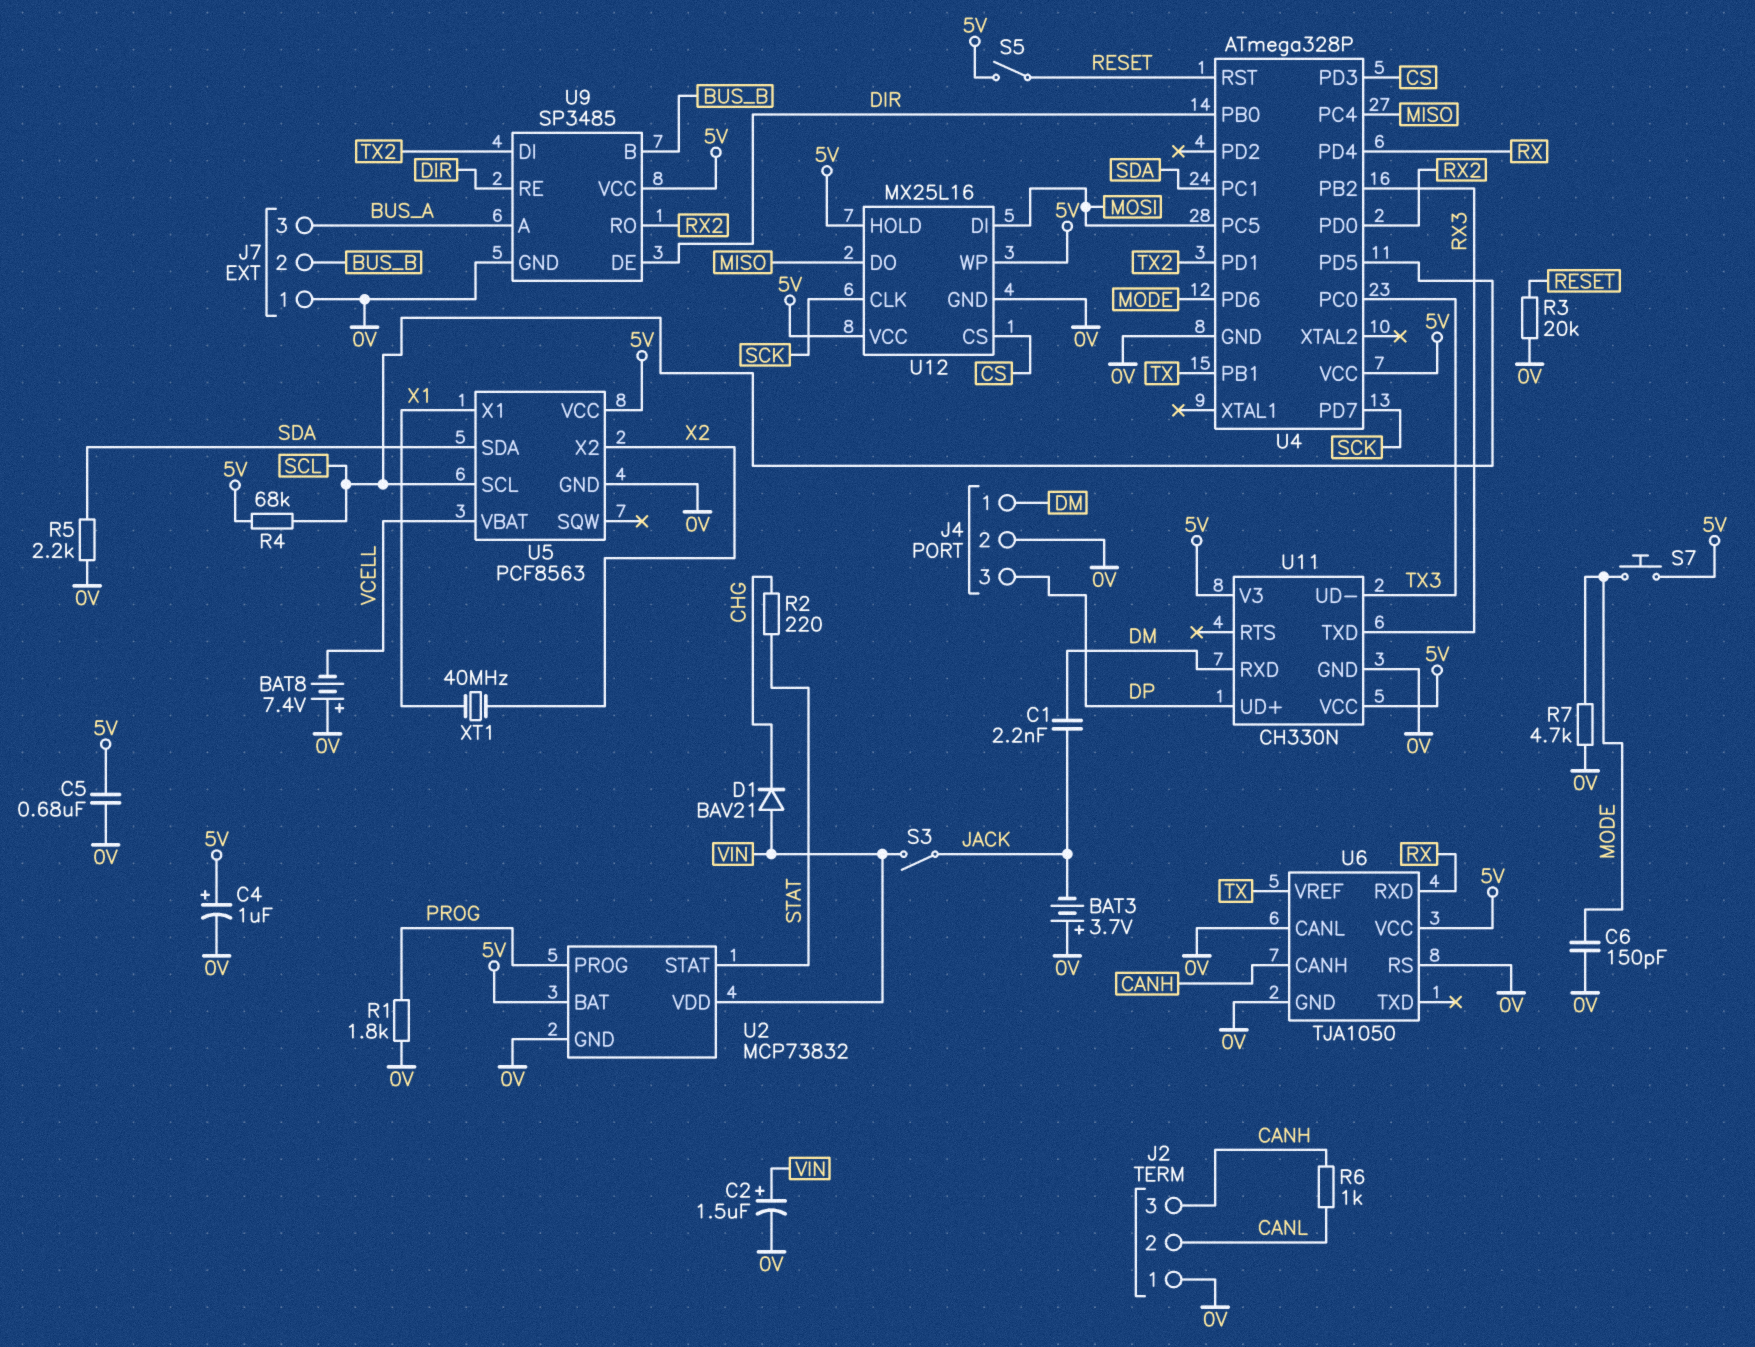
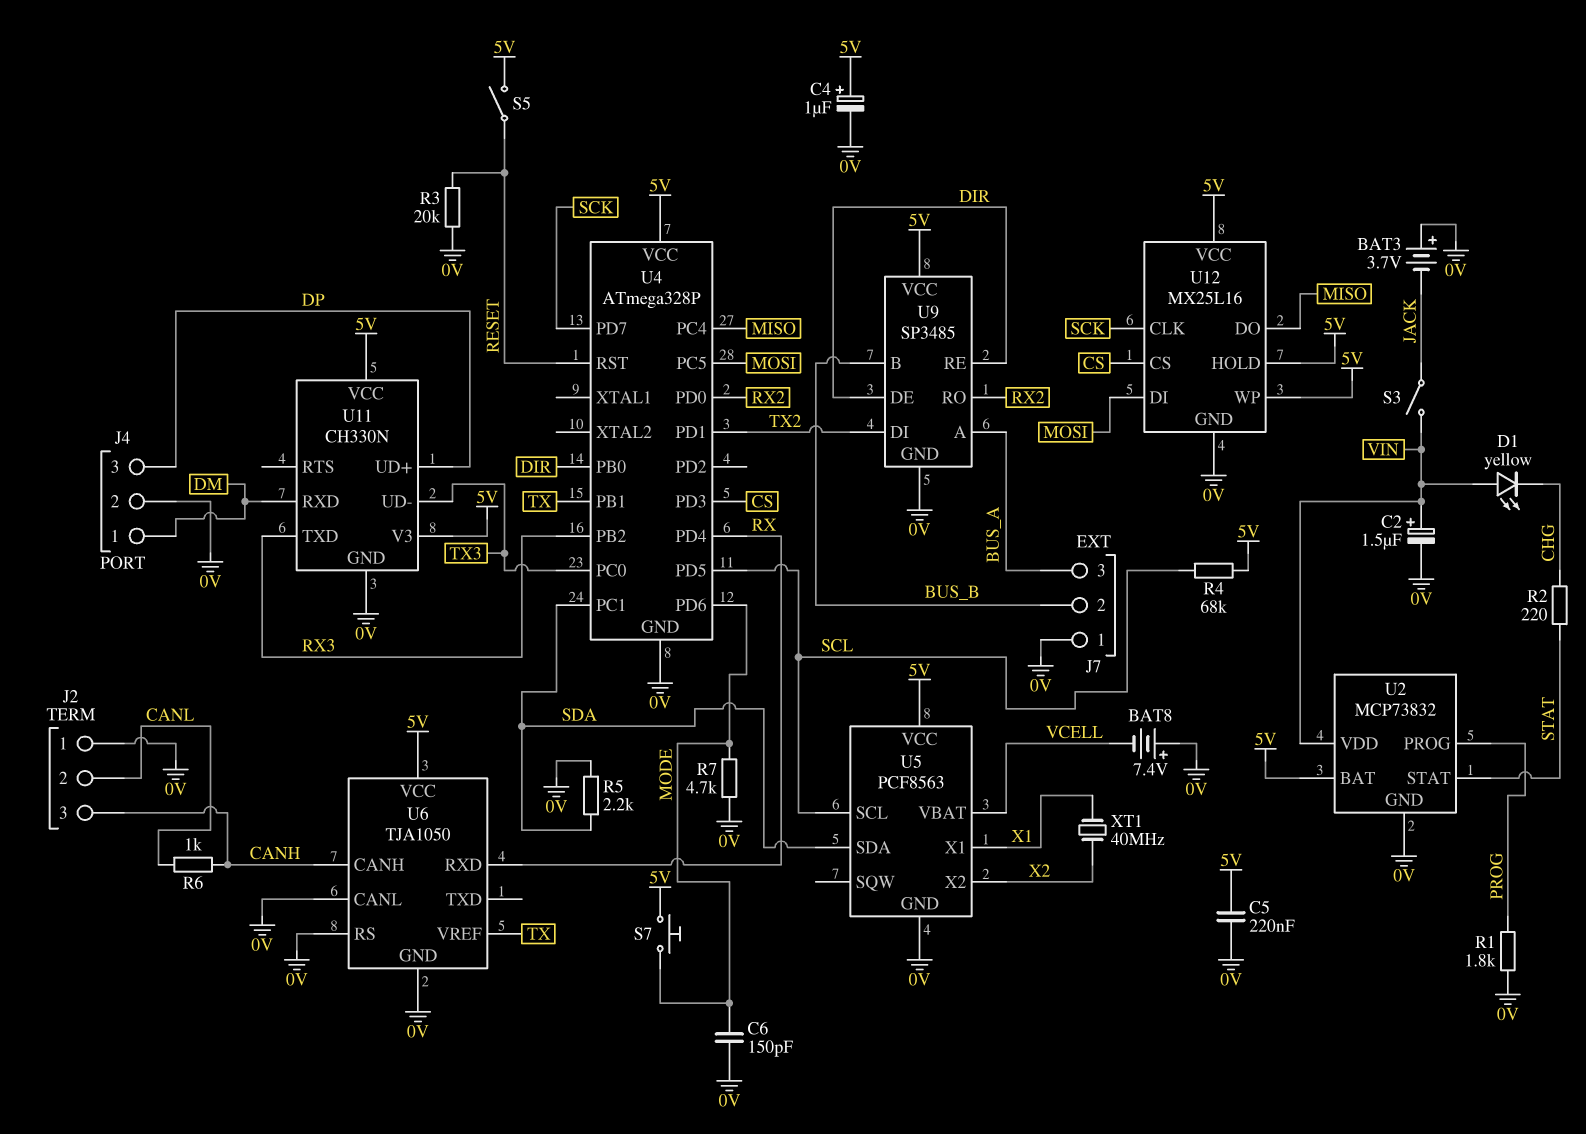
C1: 2.2nF (DM, JACK) -> none
C5: 680nF (0V, 5V) -> 220nF (0V, 5V)
D1: diode BAV21 (A VIN, K CHG) -> LED yellow (A VIN, K CHG)

